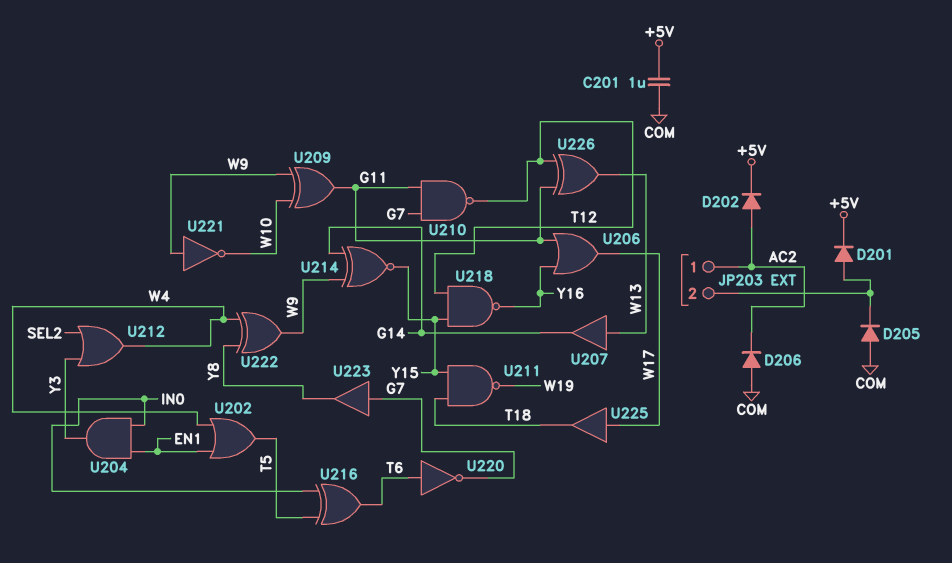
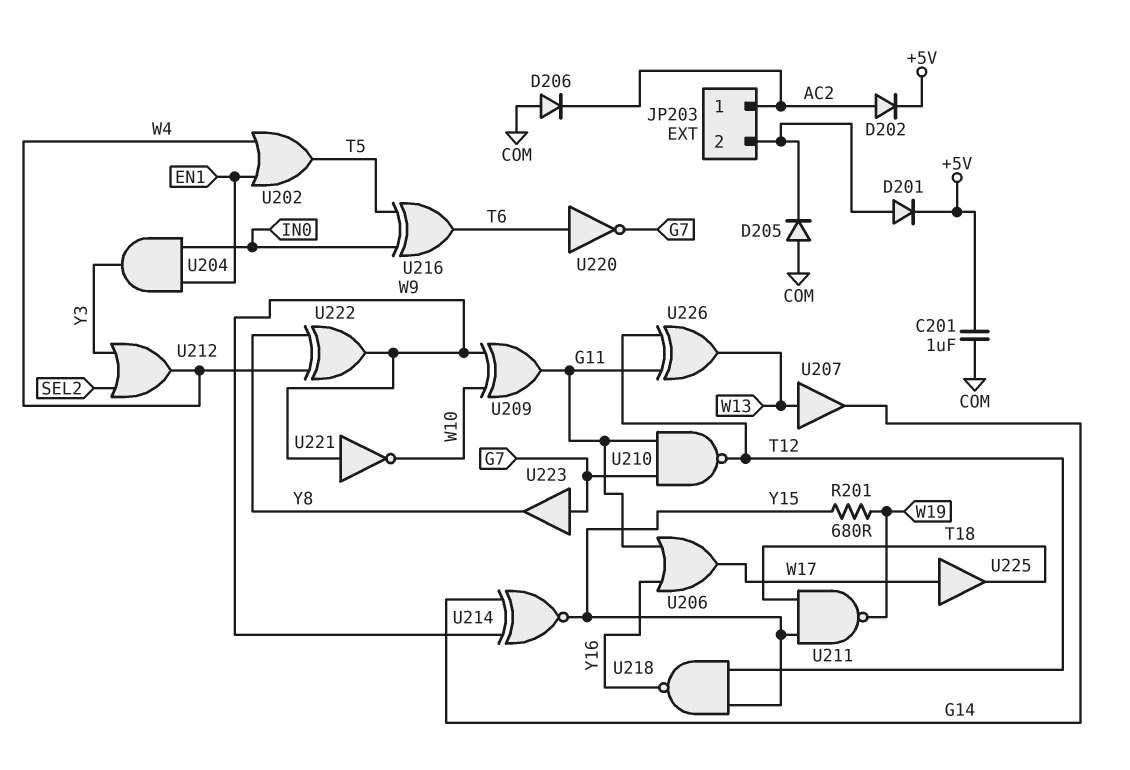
R201: none -> 680 (W19, Y15)

